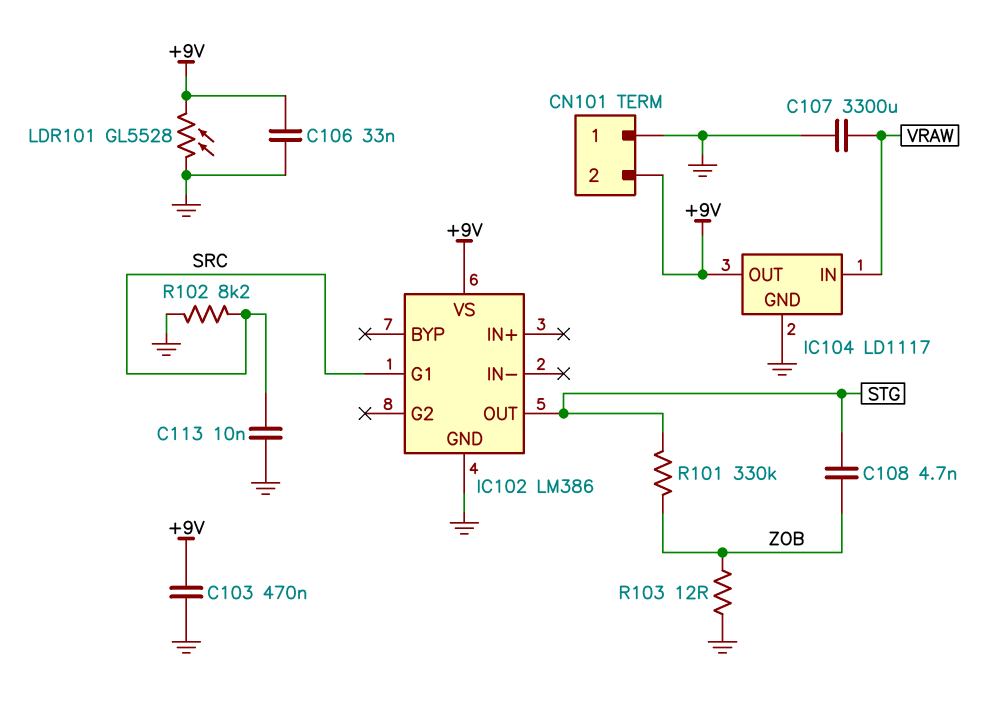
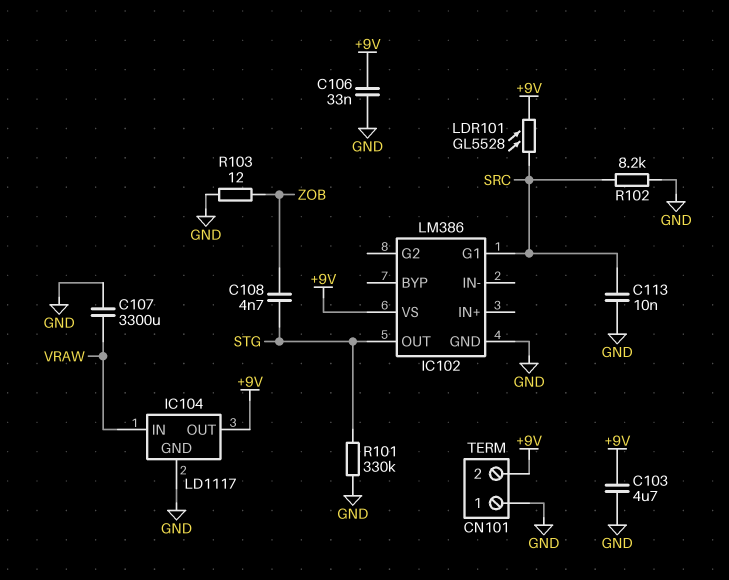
C103: 470nF (+9V, GND) -> 4.7uF (+9V, GND)
LDR101: GL5528 (+9V, GND) -> GL5528 (+9V, SRC)
R101: 330k (STG, ZOB) -> 330k (GND, STG)

